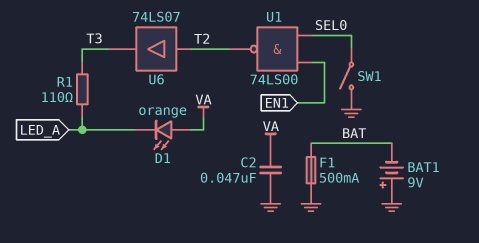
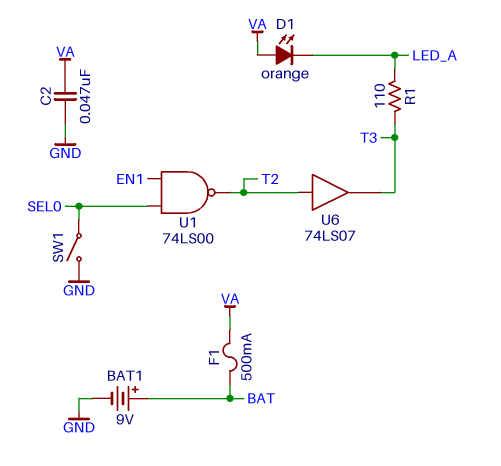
BAT1: 9V (plus GND, minus BAT) -> 9V (plus BAT, minus GND)
F1: 500mA (BAT, GND) -> 500mA (BAT, VA)

